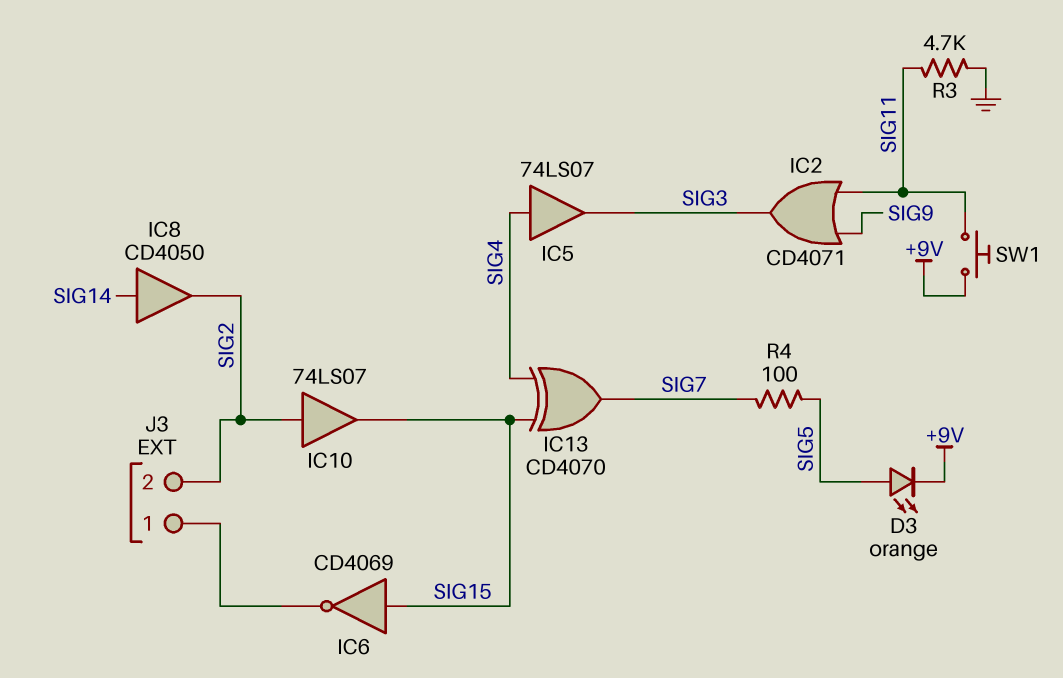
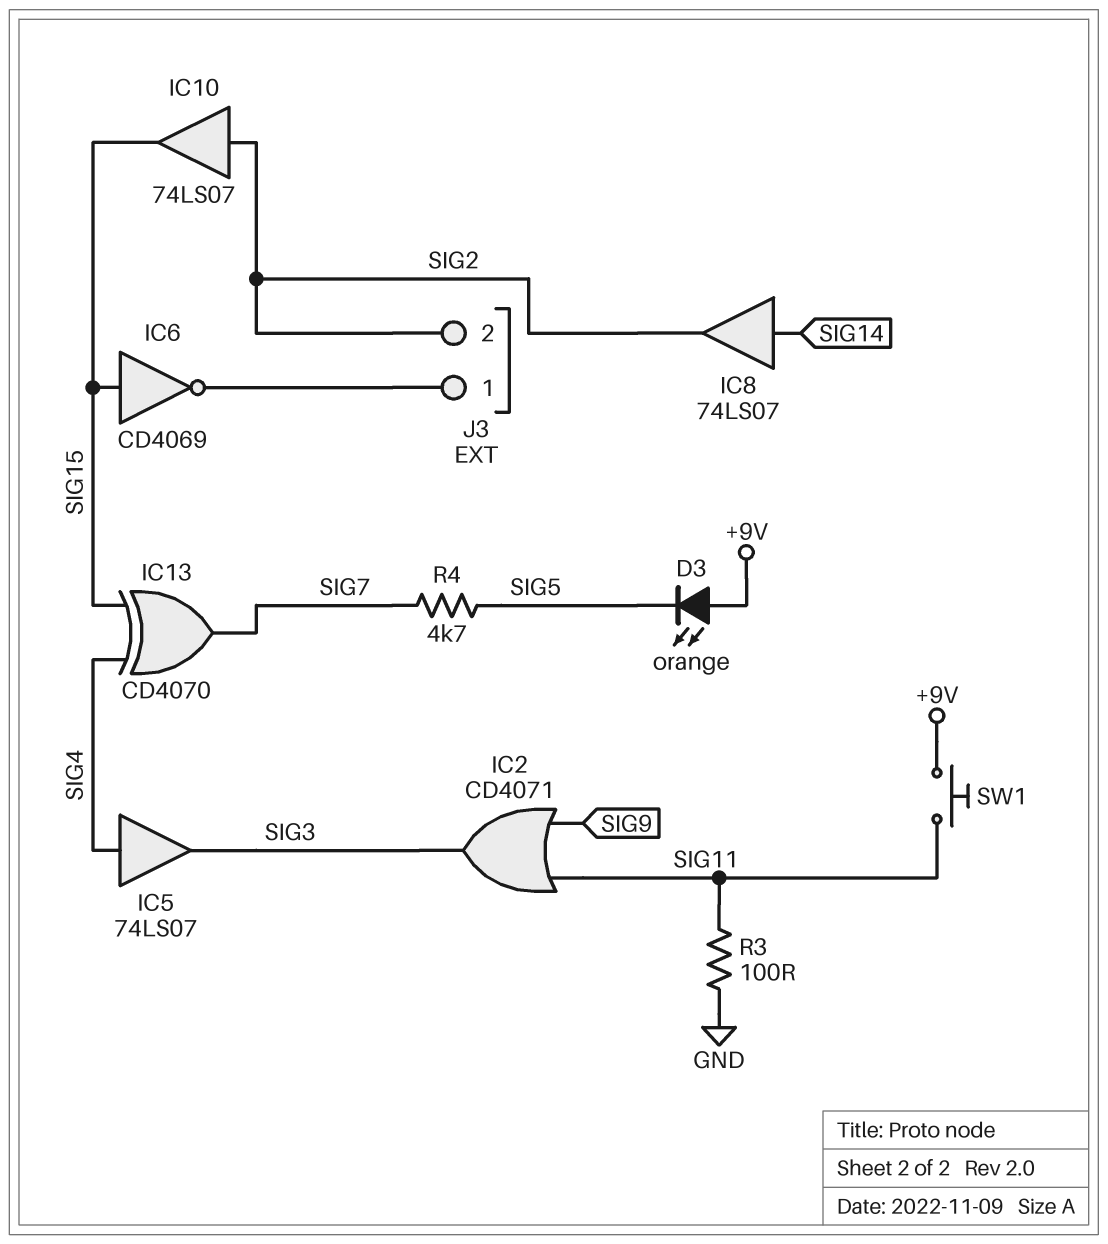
D3: LED orange (A SIG5, K +9V) -> LED orange (A +9V, K SIG5)
IC8: buffer CD4050 (in SIG14, out SIG2) -> buffer 74LS07 (in SIG14, out SIG2)
R3: 4.7k (GND, SIG11) -> 100 (GND, SIG11)
R4: 100 (SIG5, SIG7) -> 4.7k (SIG5, SIG7)

